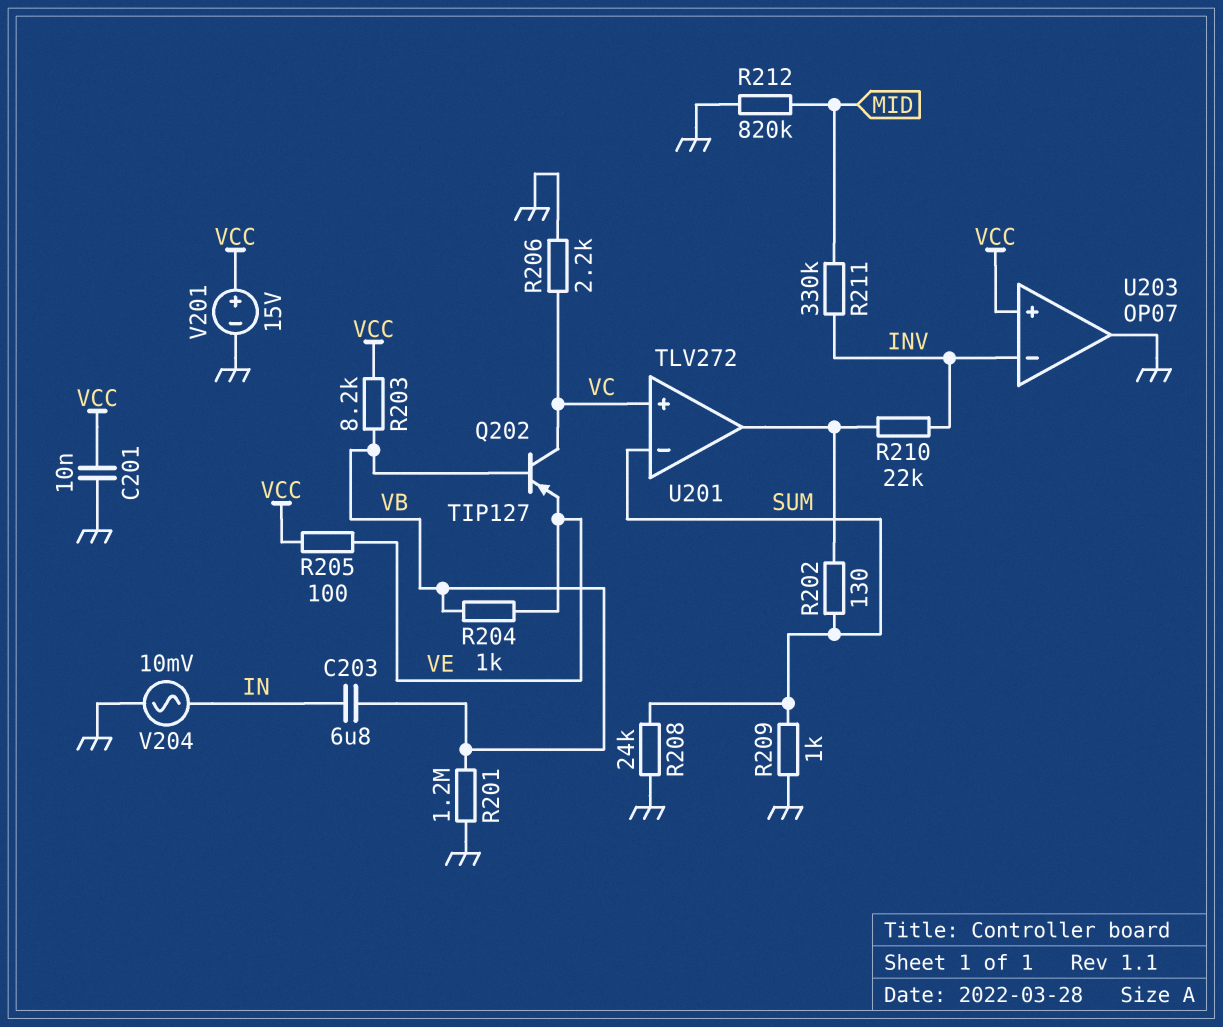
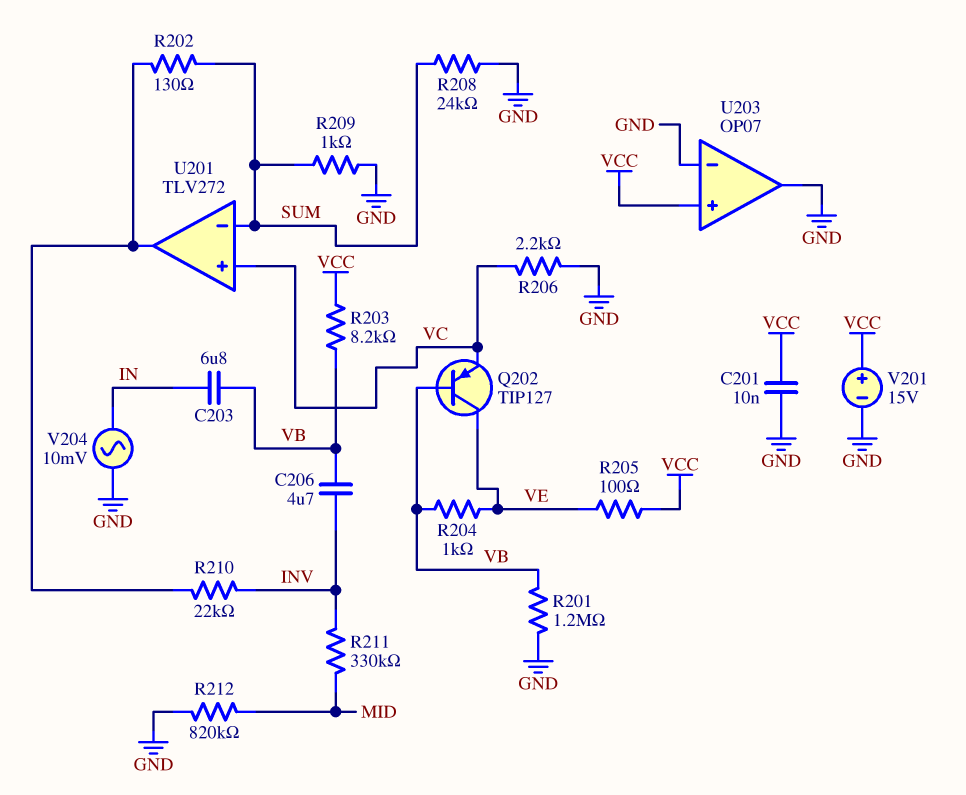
C206: none -> 4.7uF (INV, VB)
Q202: PNP TIP127 (B VB, C VC, E VE) -> PNP TIP127 (B VB, C VE, E VC)
U203 pin in-: INV -> GND

